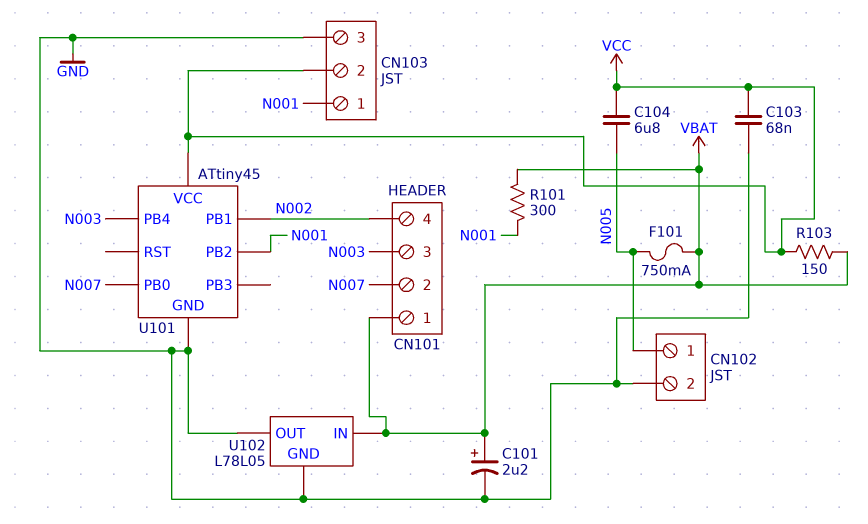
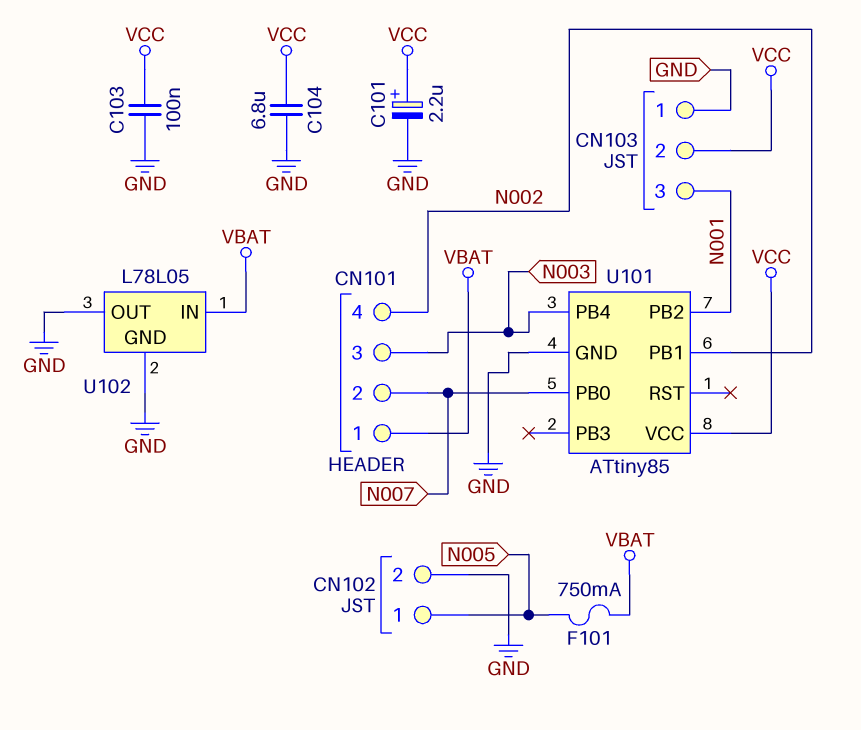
C101: 2.2uF (plus VBAT, minus GND) -> 2.2uF (plus VCC, minus GND)
C103: 68nF (GND, VCC) -> 100nF (GND, VCC)
C104: 6.8uF (N005, VCC) -> 6.8uF (GND, VCC)
CN103 pin 1: N001 -> GND
CN103 pin 3: GND -> N001
R101: 300 (N001, VBAT) -> none
R103: 150 (VBAT, VCC) -> none
U101: ATtiny45 -> ATtiny85

